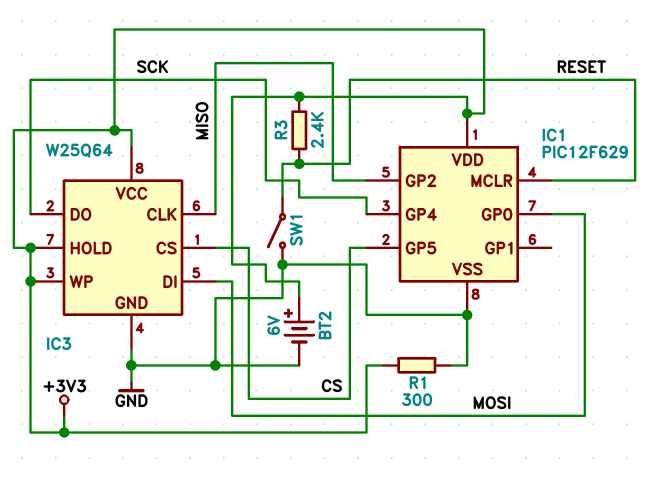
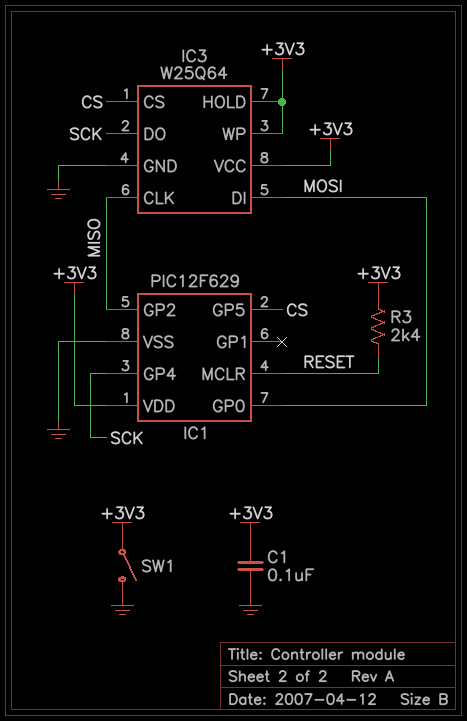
BT2: 6V (plus +3V3, minus GND) -> none
C1: none -> 100nF (+3V3, GND)
R1: 300 (+3V3, GND) -> none
SW1: switch (GND, RESET) -> switch (+3V3, GND)

